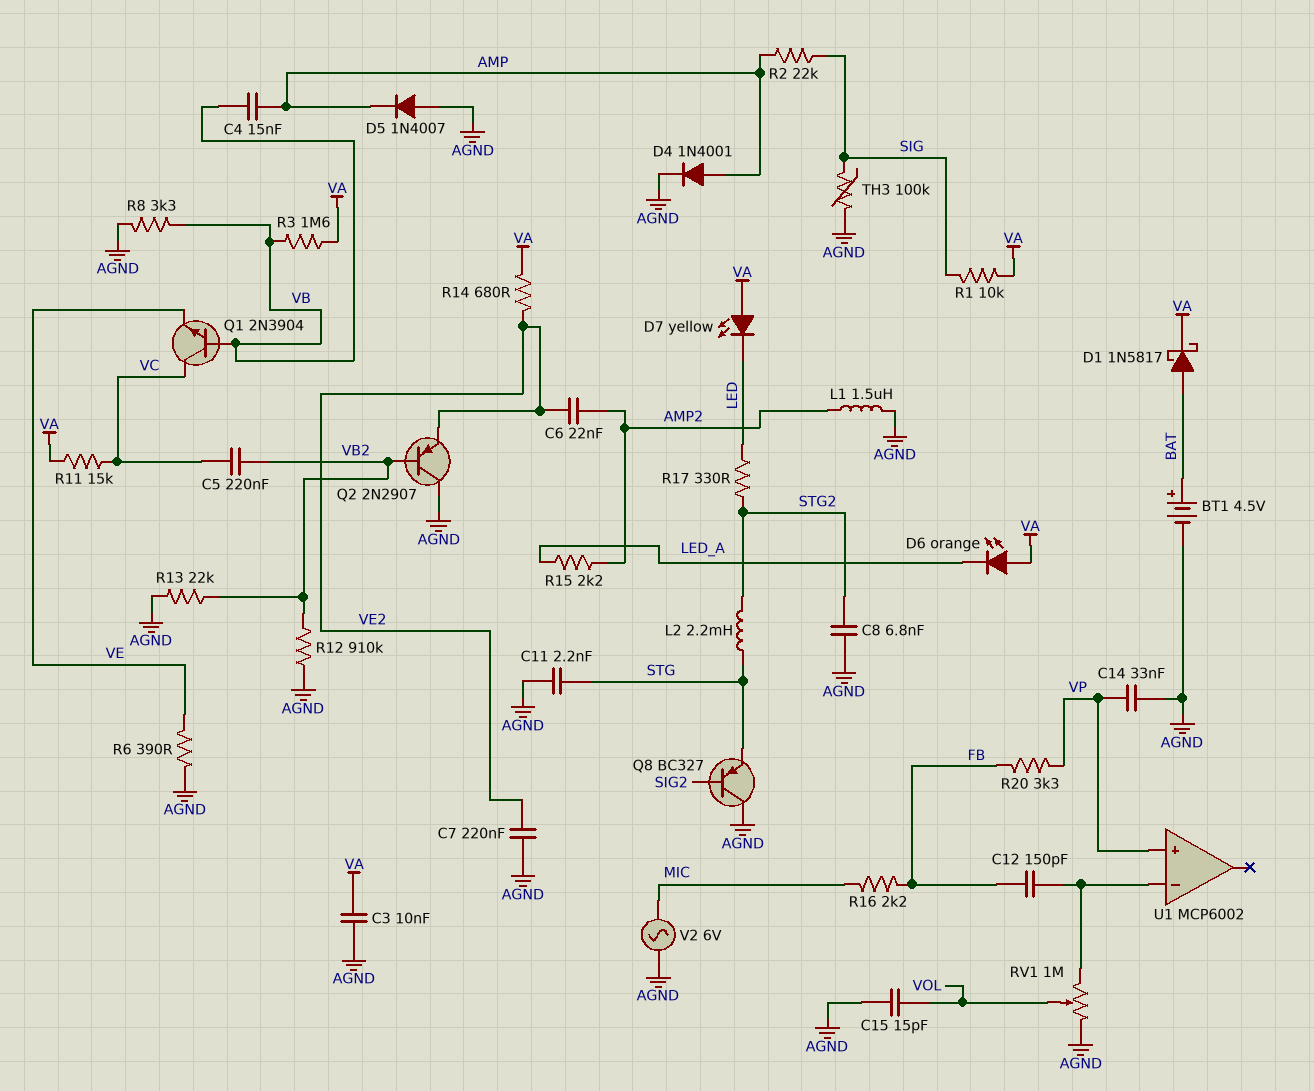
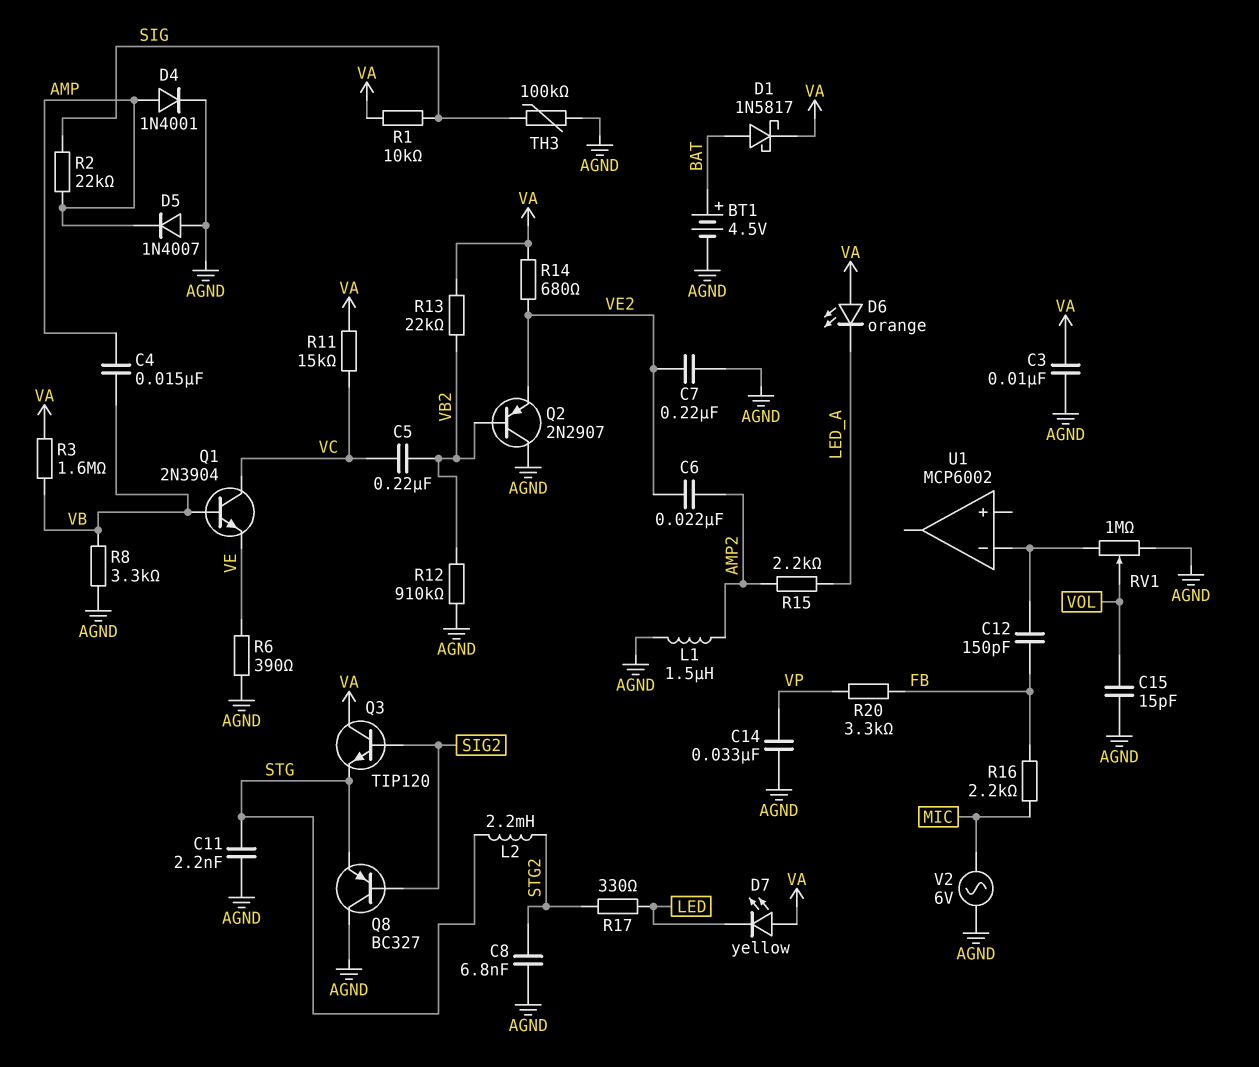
Q3: none -> NPN TIP120 (B SIG2, C VA, E STG)
R13: 22k (AGND, VB2) -> 22k (VA, VB2)
U1 pin in+: VP -> none

